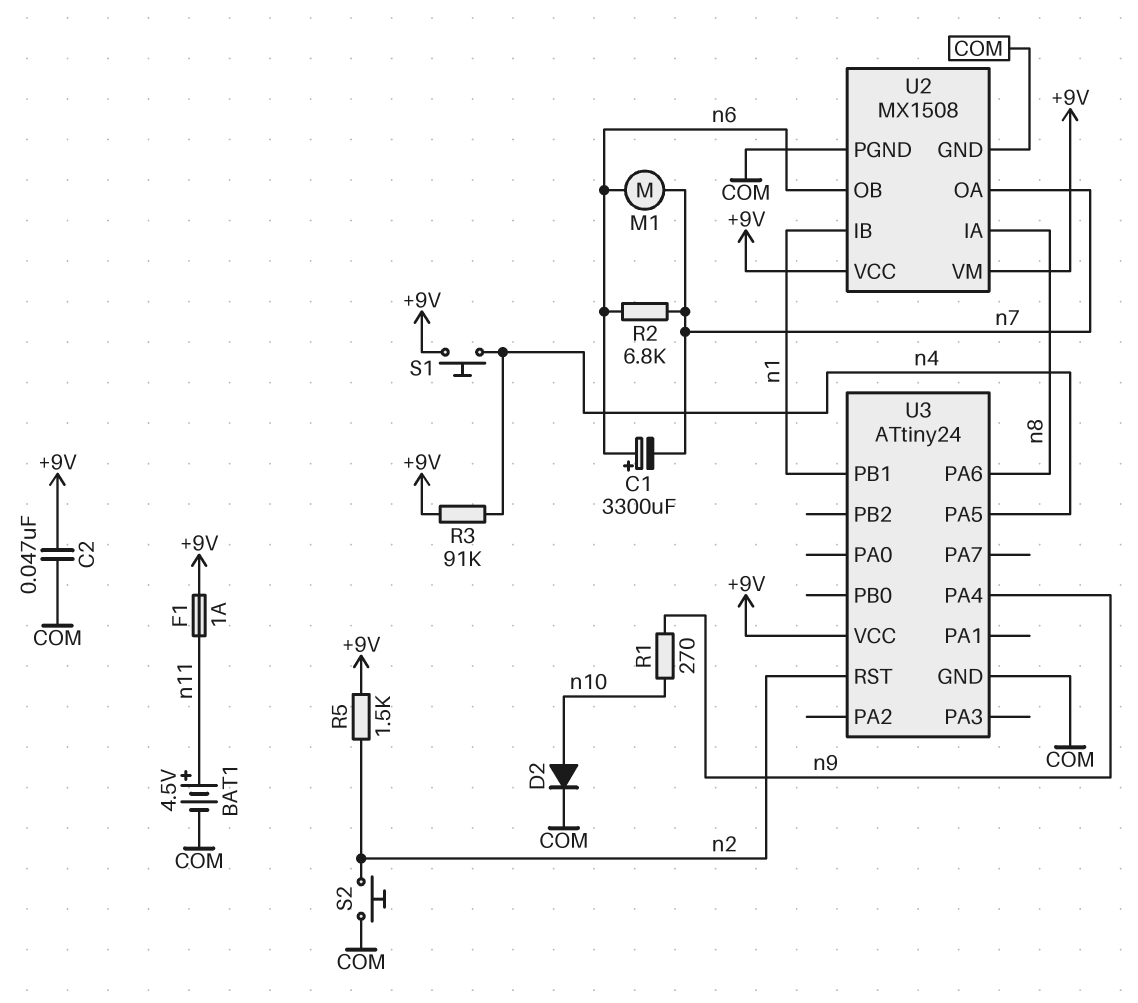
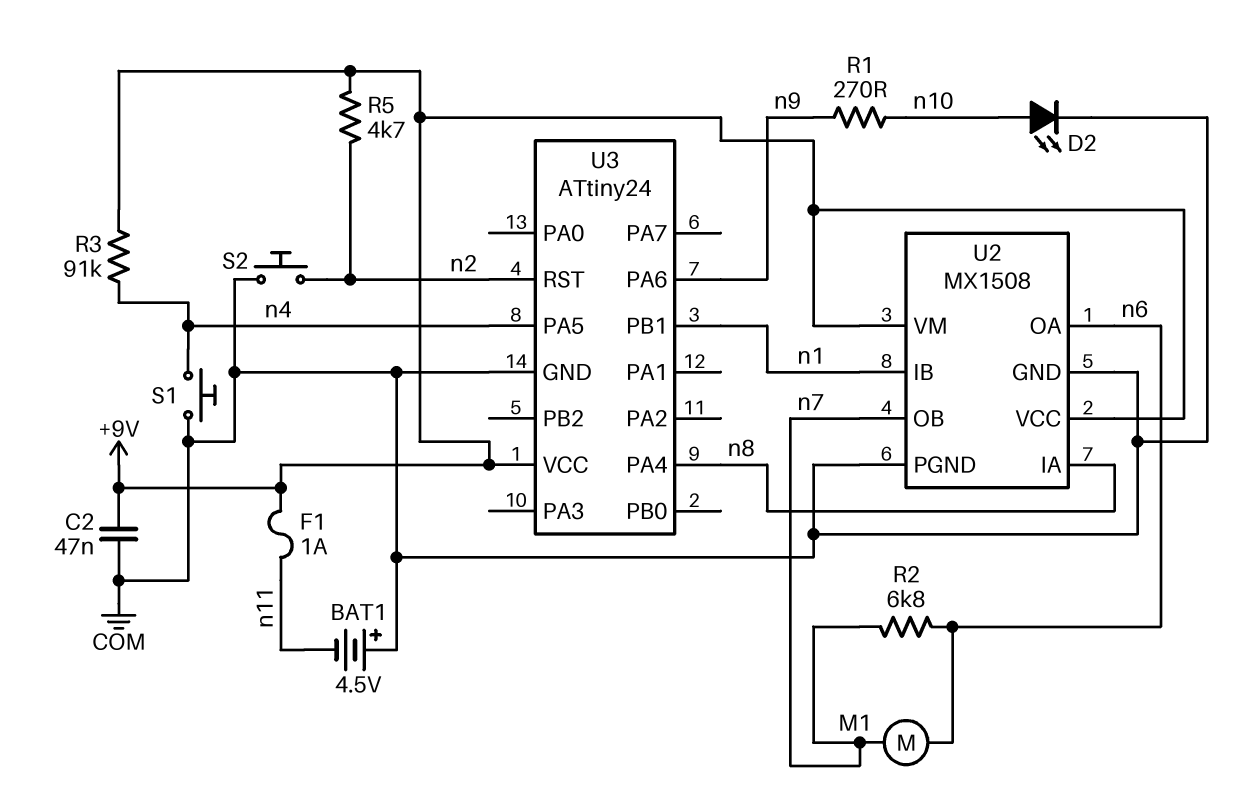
BAT1: 4.5V (plus n11, minus COM) -> 4.5V (plus COM, minus n11)
C1: 3300uF (plus n6, minus n7) -> none
D2: diode (A n10, K COM) -> LED (A n10, K COM)
R5: 1.5k (+9V, n2) -> 4.7k (+9V, n2)
S1: button (+9V, n4) -> button (COM, n4)
U2 pin OA: n7 -> n6
U2 pin OB: n6 -> n7
U3 pin PA4: n9 -> n8
U3 pin PA6: n8 -> n9

